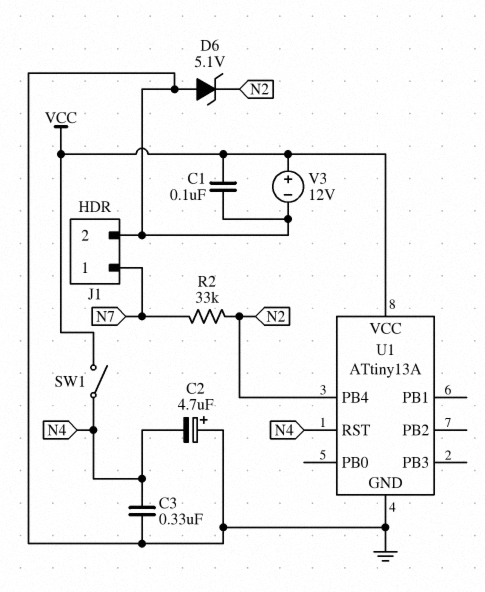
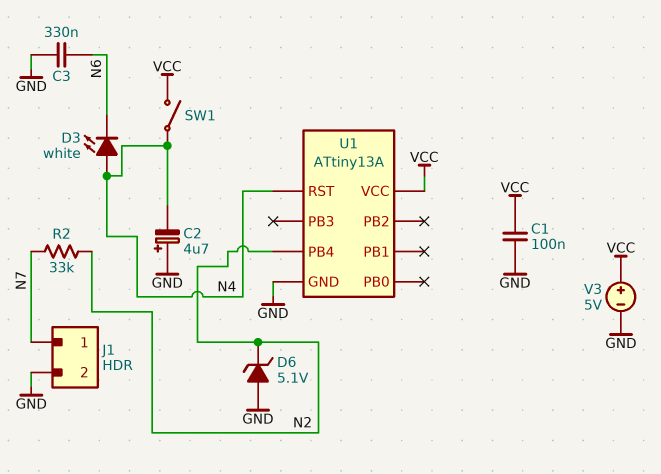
C3: 330nF (GND, N4) -> 330nF (GND, N6)
D3: none -> LED white (A N4, K N6)
V3: 12V (plus VCC, minus GND) -> 5V (plus VCC, minus GND)

